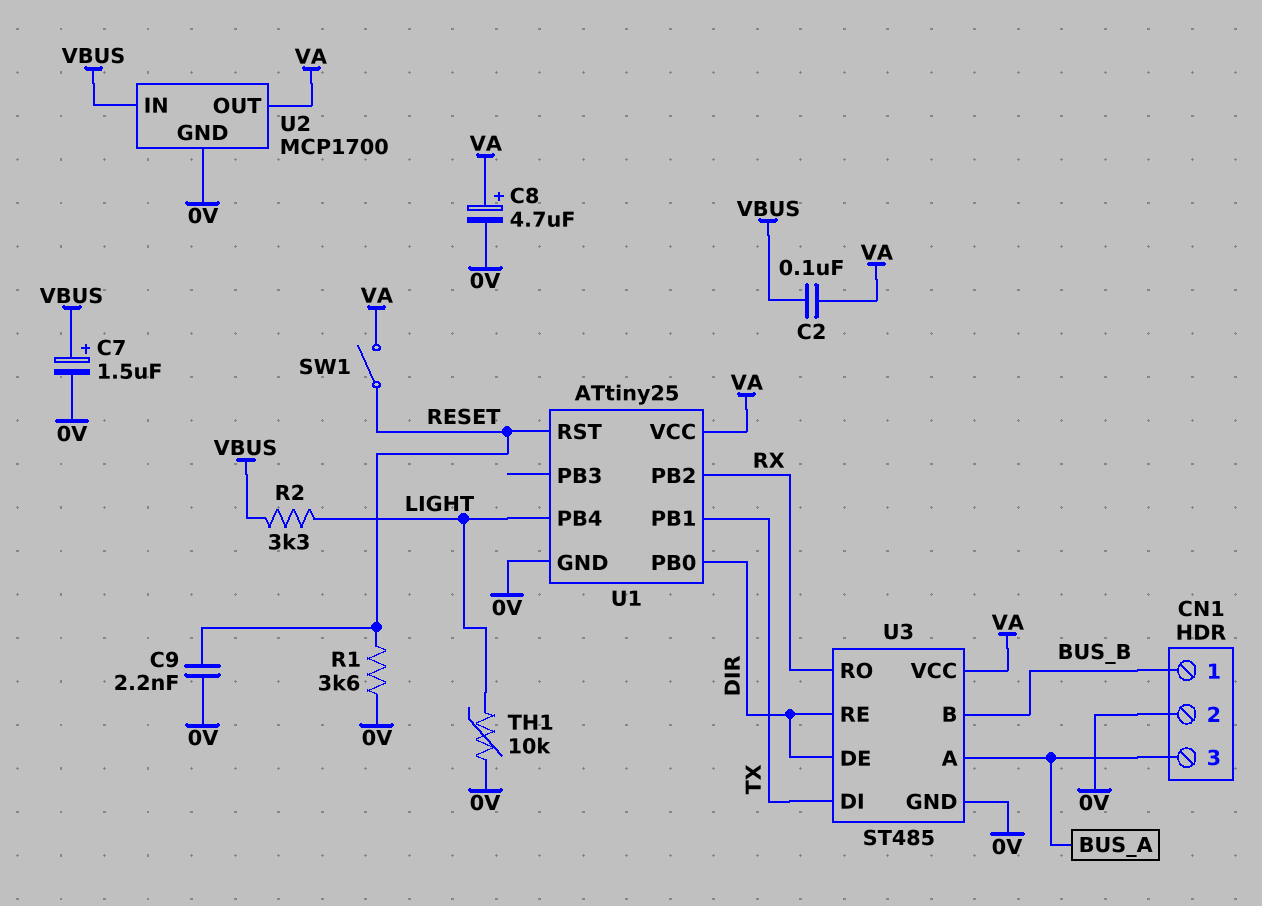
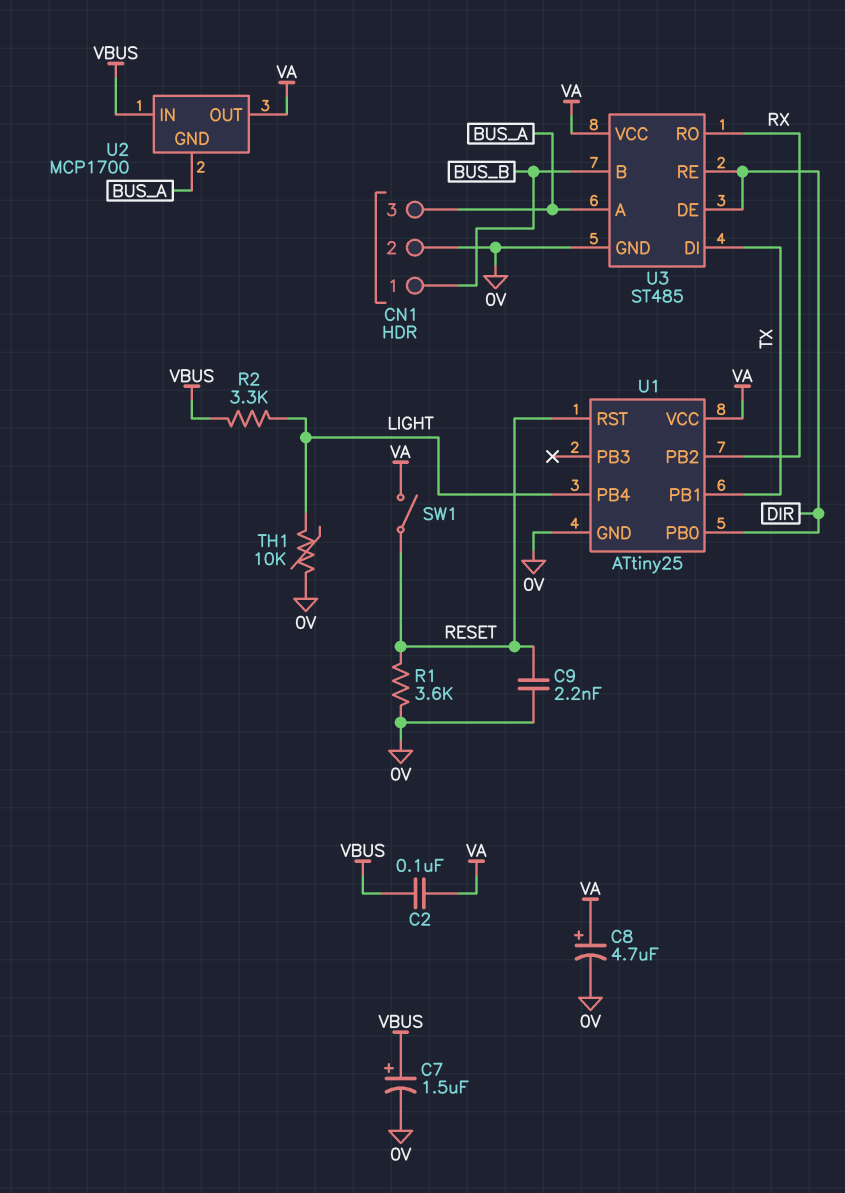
U2 pin GND: 0V -> BUS_A

